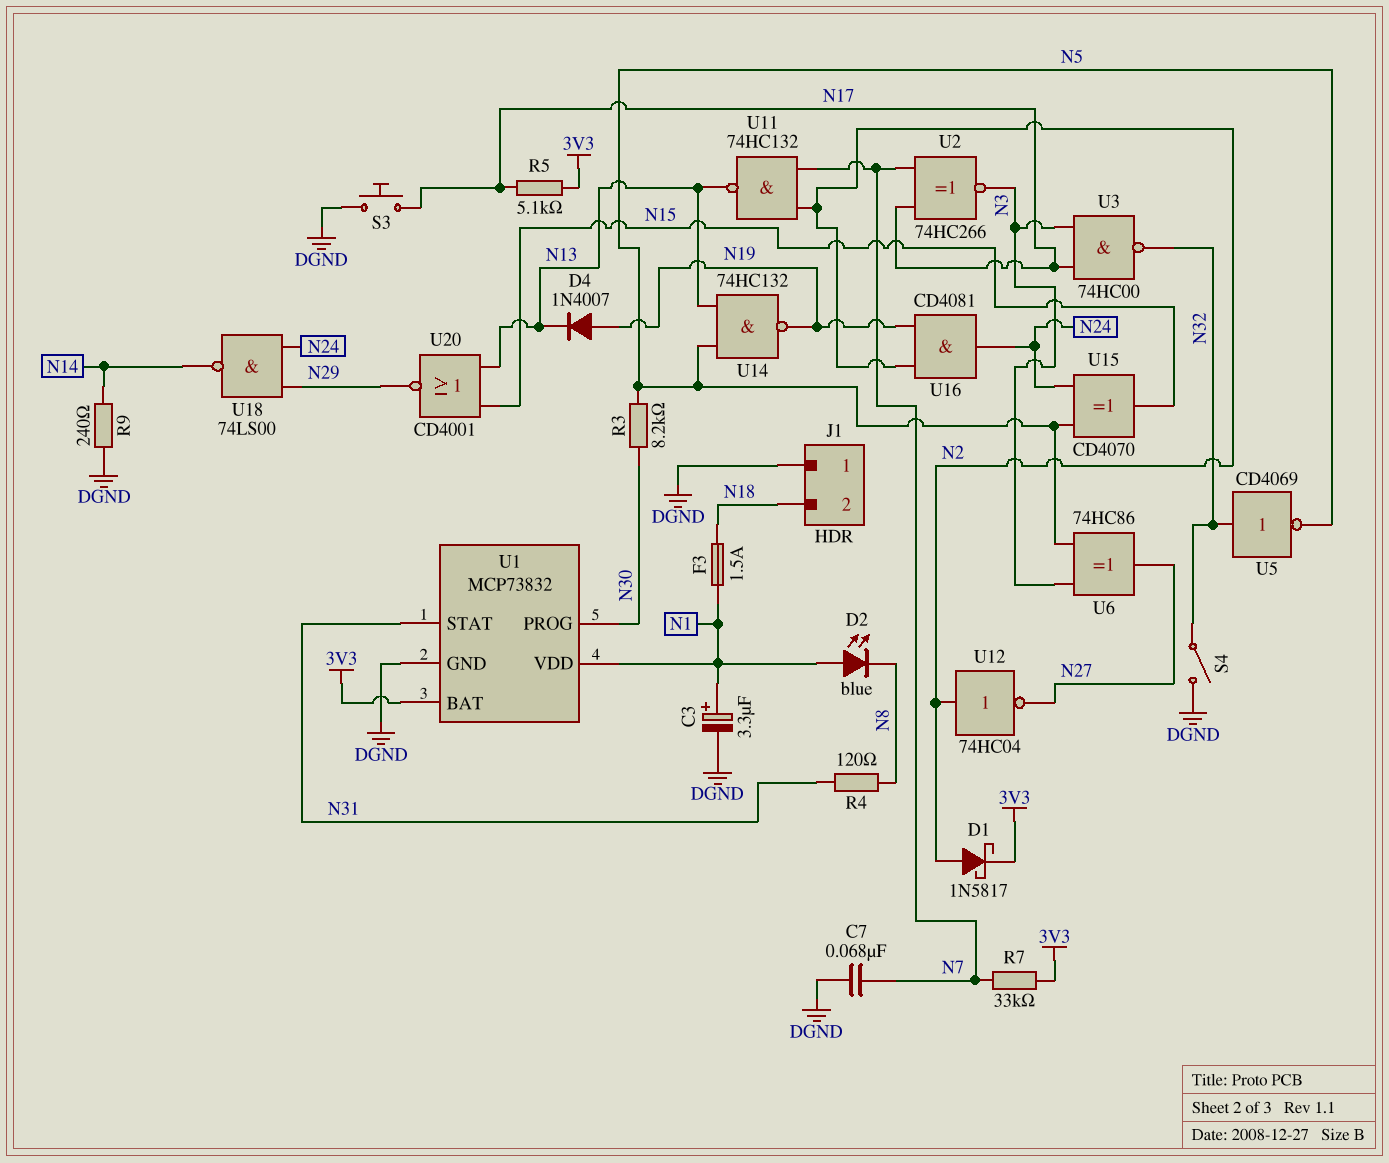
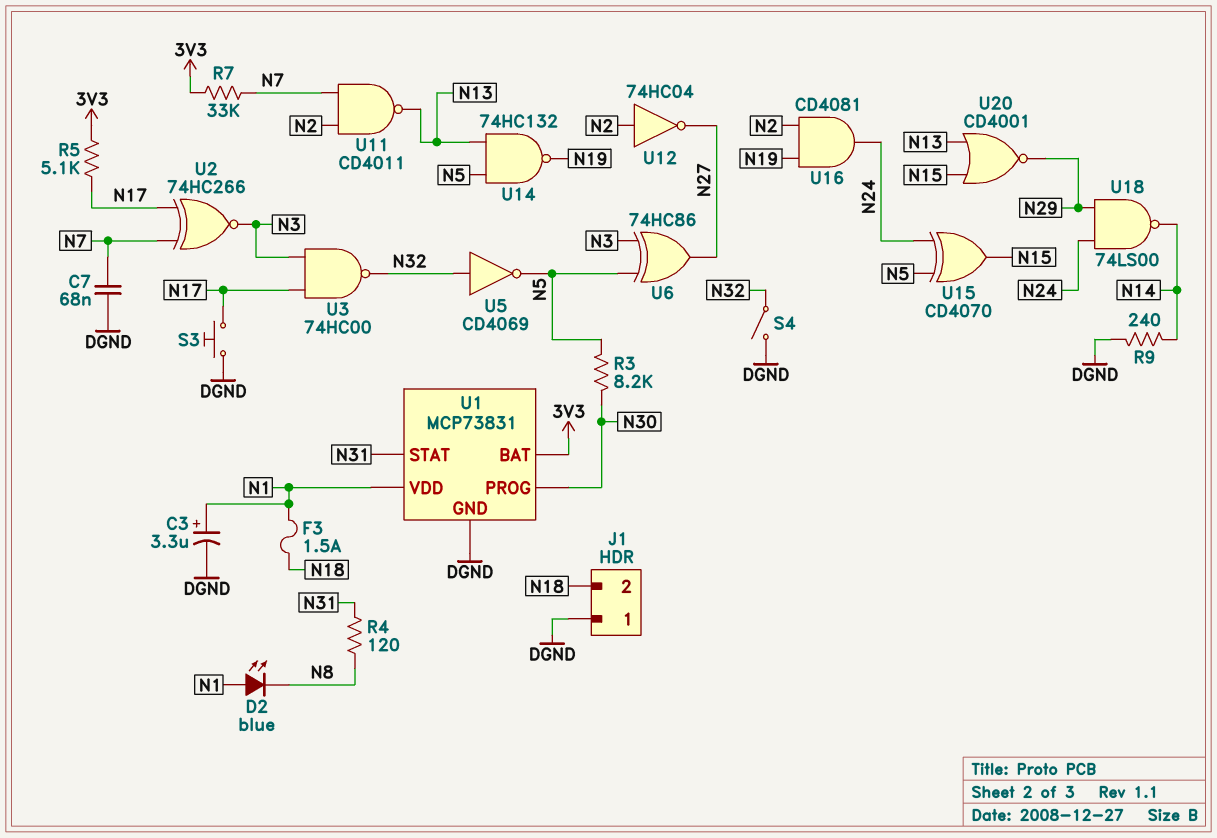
D1: schottky 1N5817 (A N2, K 3V3) -> none
D4: diode 1N4007 (A N19, K N13) -> none
U1: MCP73832 -> MCP73831
U11: NAND 74HC132 (in N2, in N7, out N13) -> NAND CD4011 (in N2, in N7, out N13)

